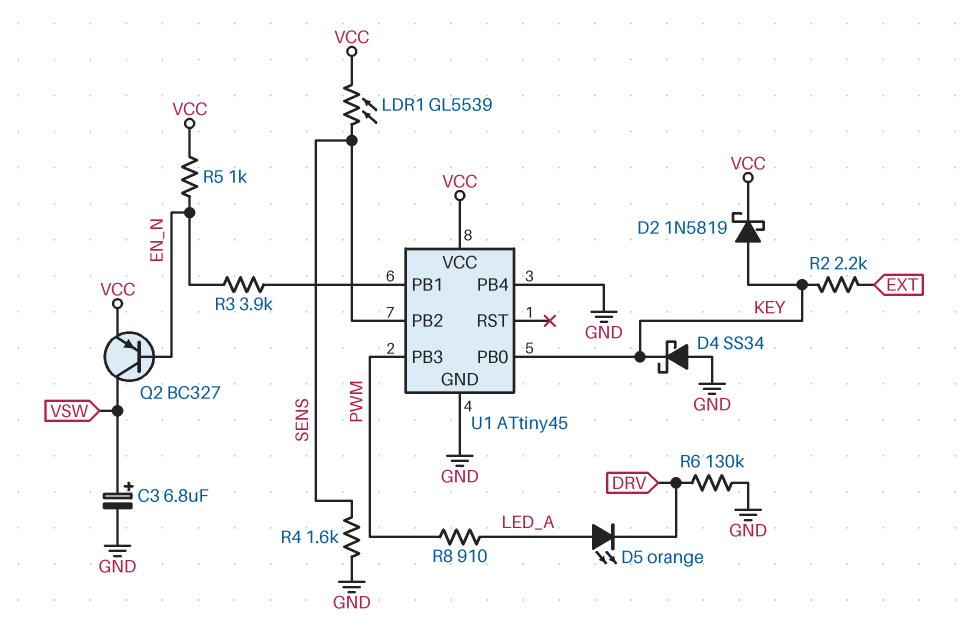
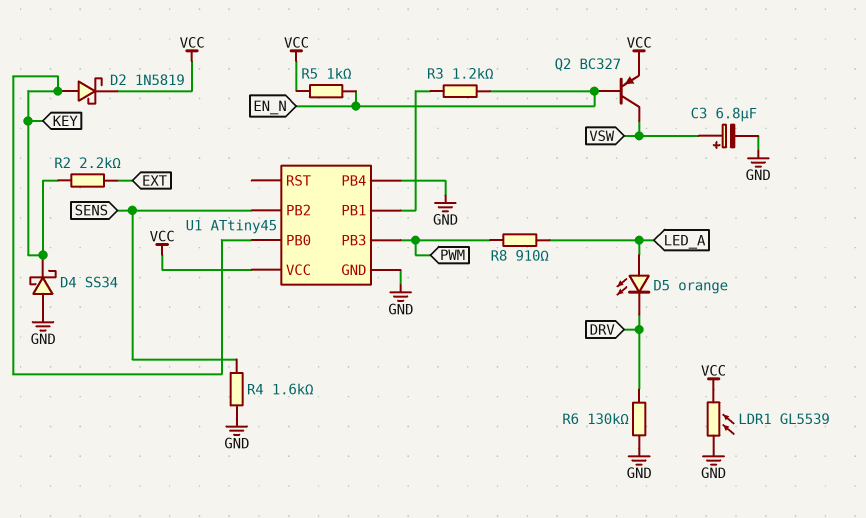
LDR1: GL5539 (SENS, VCC) -> GL5539 (GND, VCC)
R3: 3.9k (EN_N, U1/PB1) -> 1.2k (EN_N, U1/PB1)

